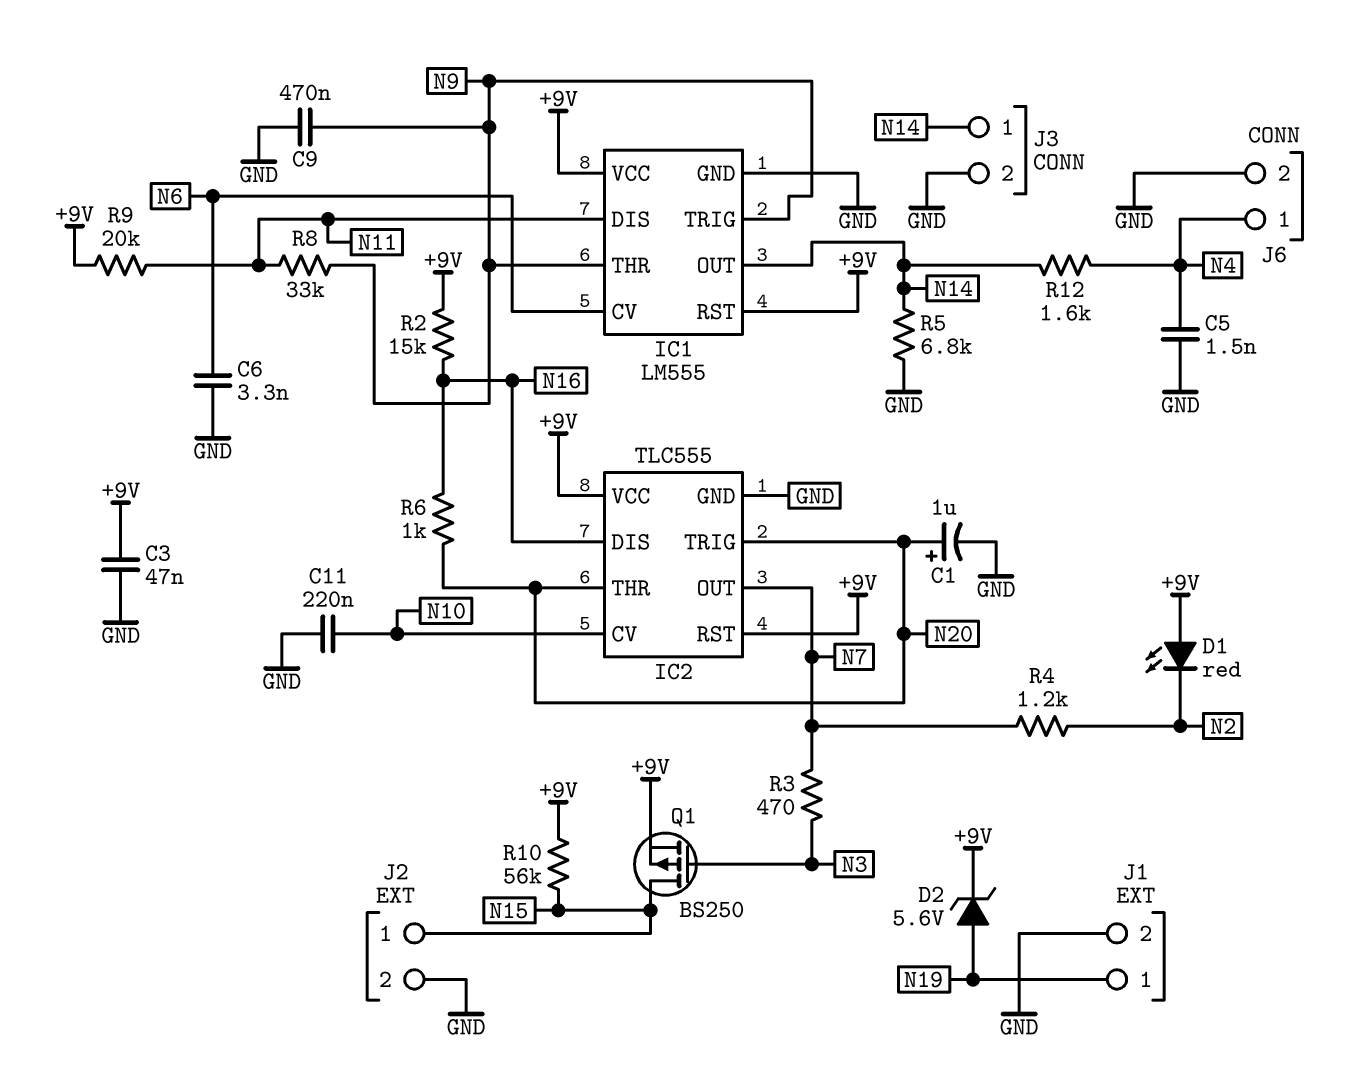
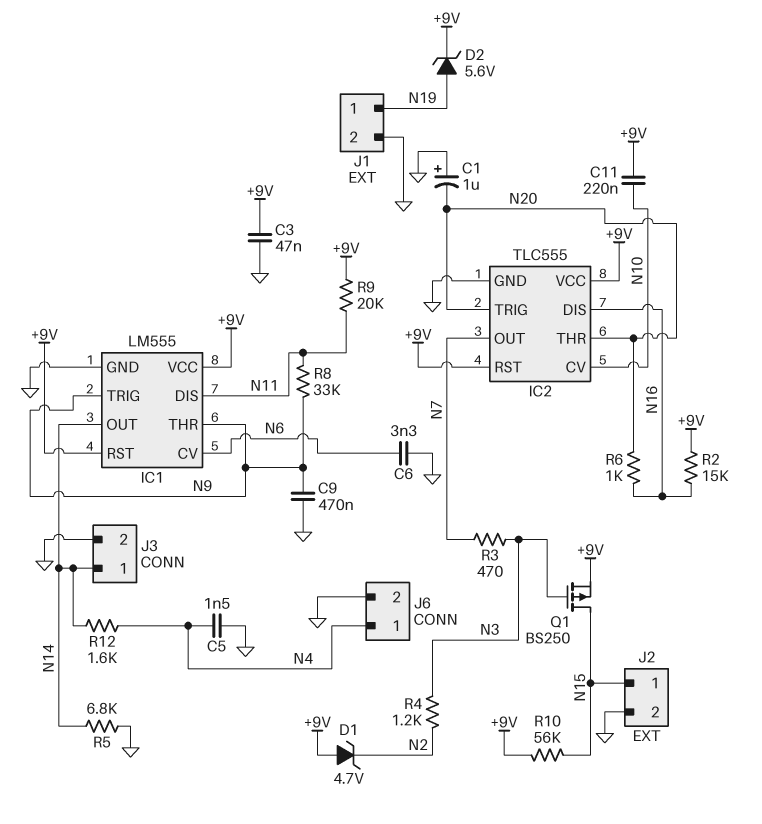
C1: 1uF (plus N20, minus GND) -> 1uF (plus GND, minus N20)
C11: 220nF (GND, N10) -> 220nF (+9V, N10)
D1: LED red (A +9V, K N2) -> zener 4.7V (A +9V, K N2)
R4: 1.2k (N2, N7) -> 1.2k (N2, N3)

